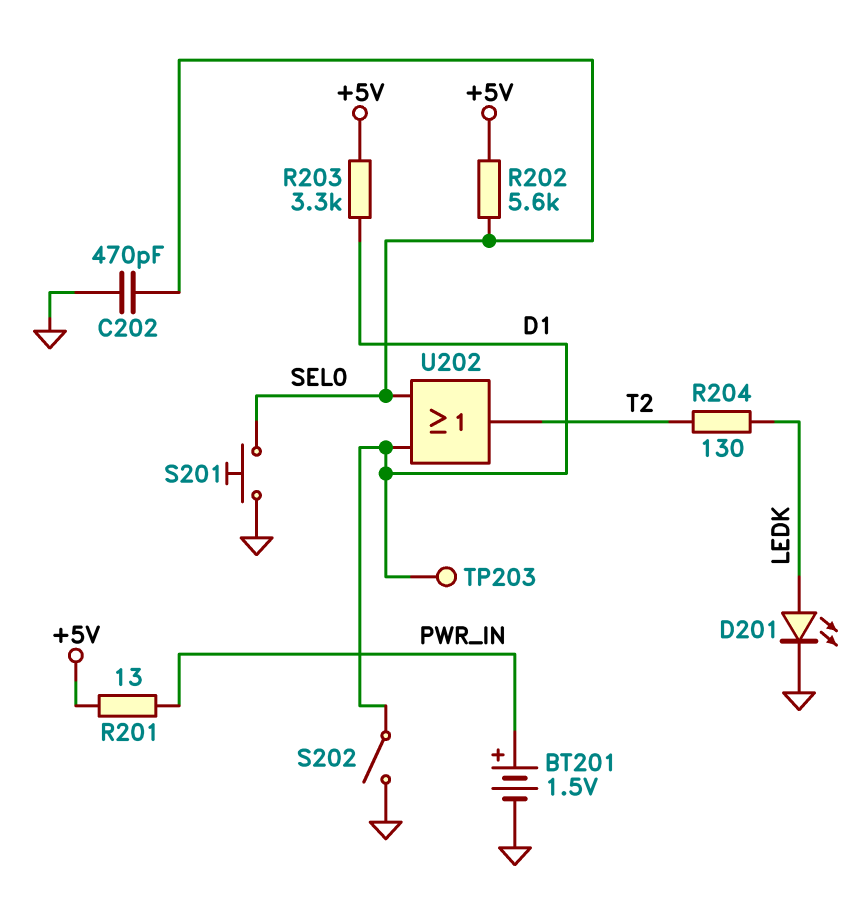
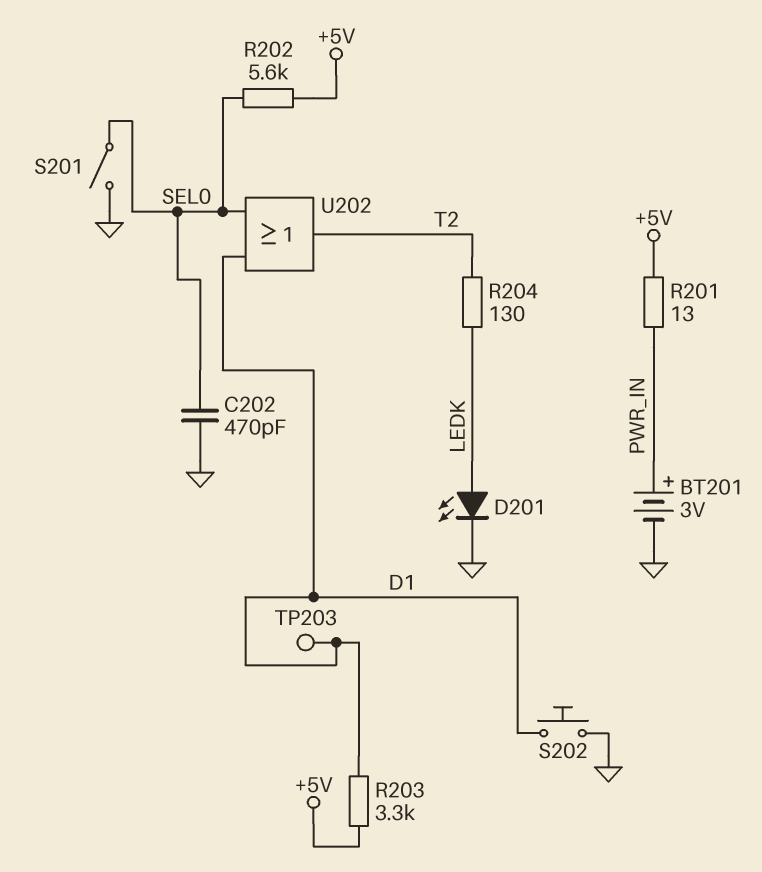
BT201: 1.5V (plus PWR_IN, minus GND) -> 3V (plus PWR_IN, minus GND)
S201: button (GND, SEL0) -> switch (GND, SEL0)
S202: switch (D1, GND) -> button (D1, GND)

